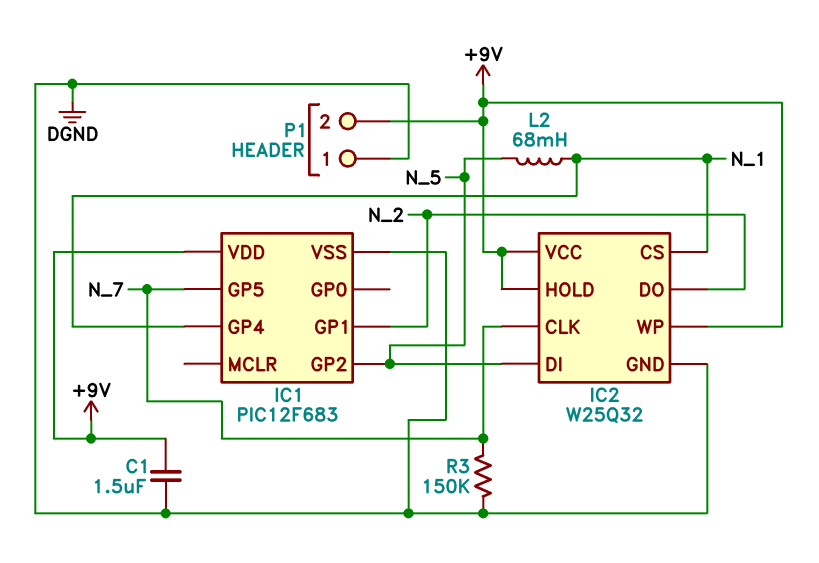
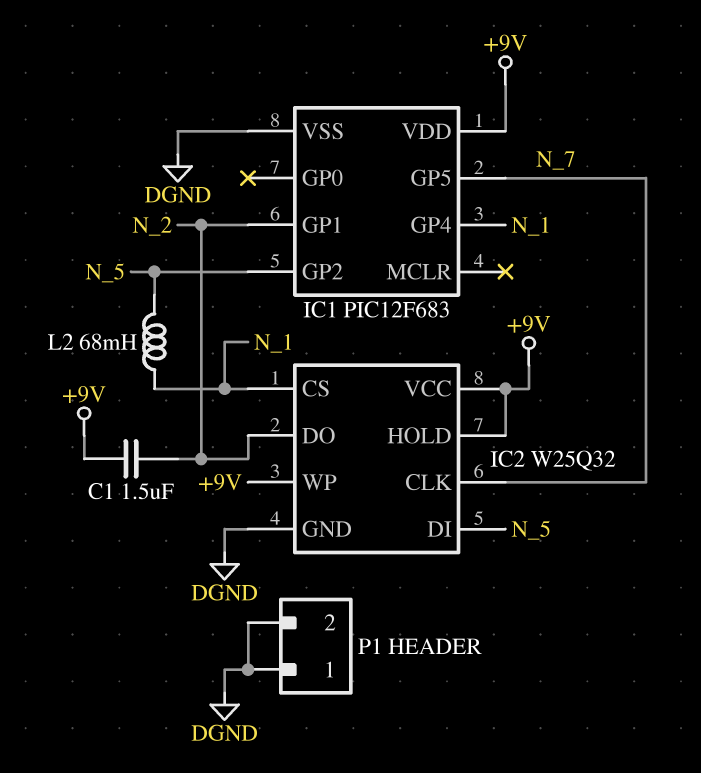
C1: 1.5uF (+9V, DGND) -> 1.5uF (+9V, N_2)
P1 pin 2: +9V -> DGND
R3: 150k (DGND, N_7) -> none

